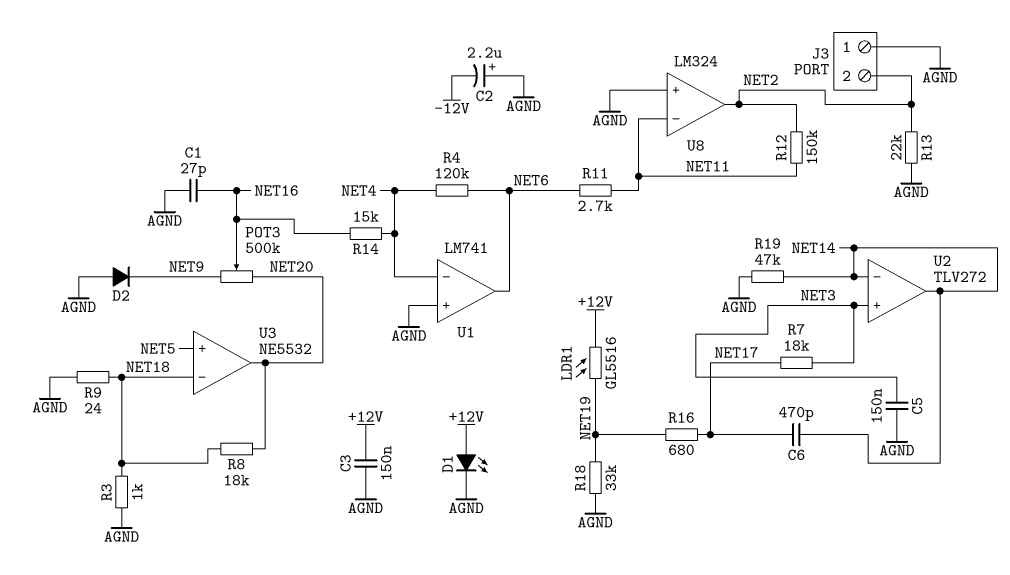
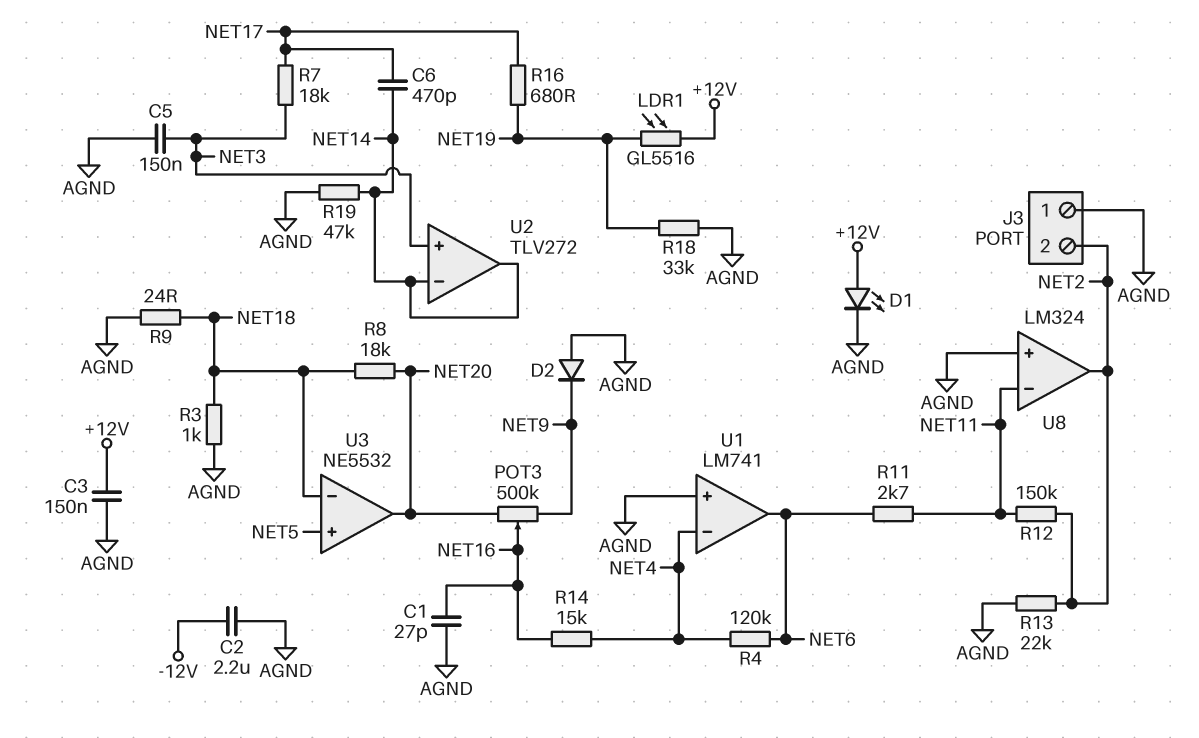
C2: 2.2uF (plus AGND, minus -12V) -> 2.2uF (-12V, AGND)

